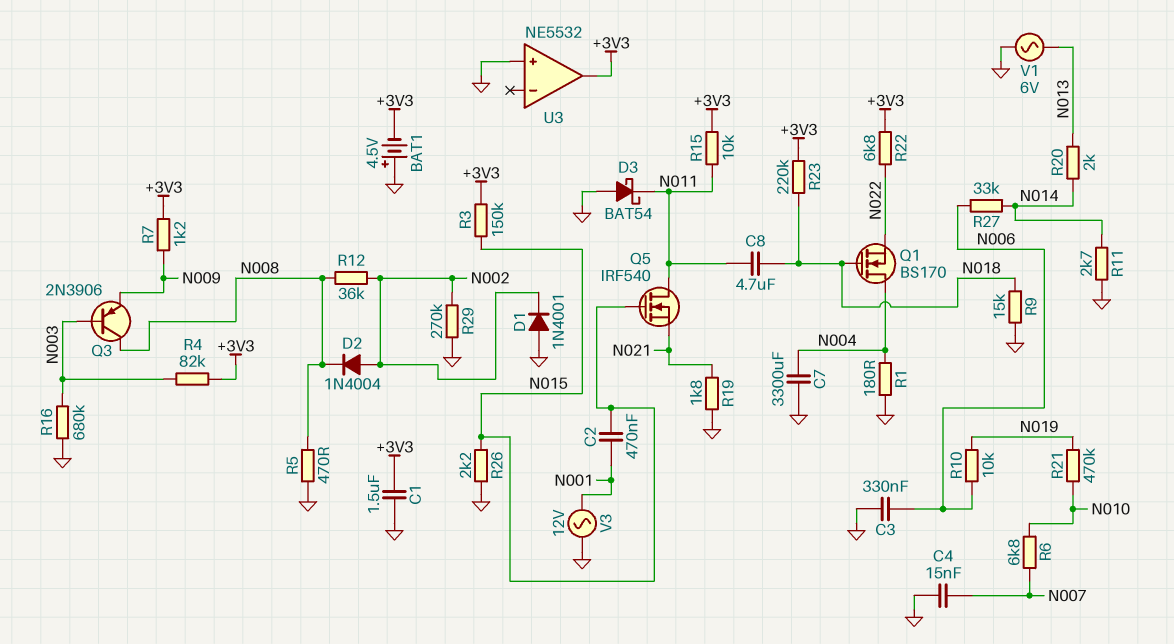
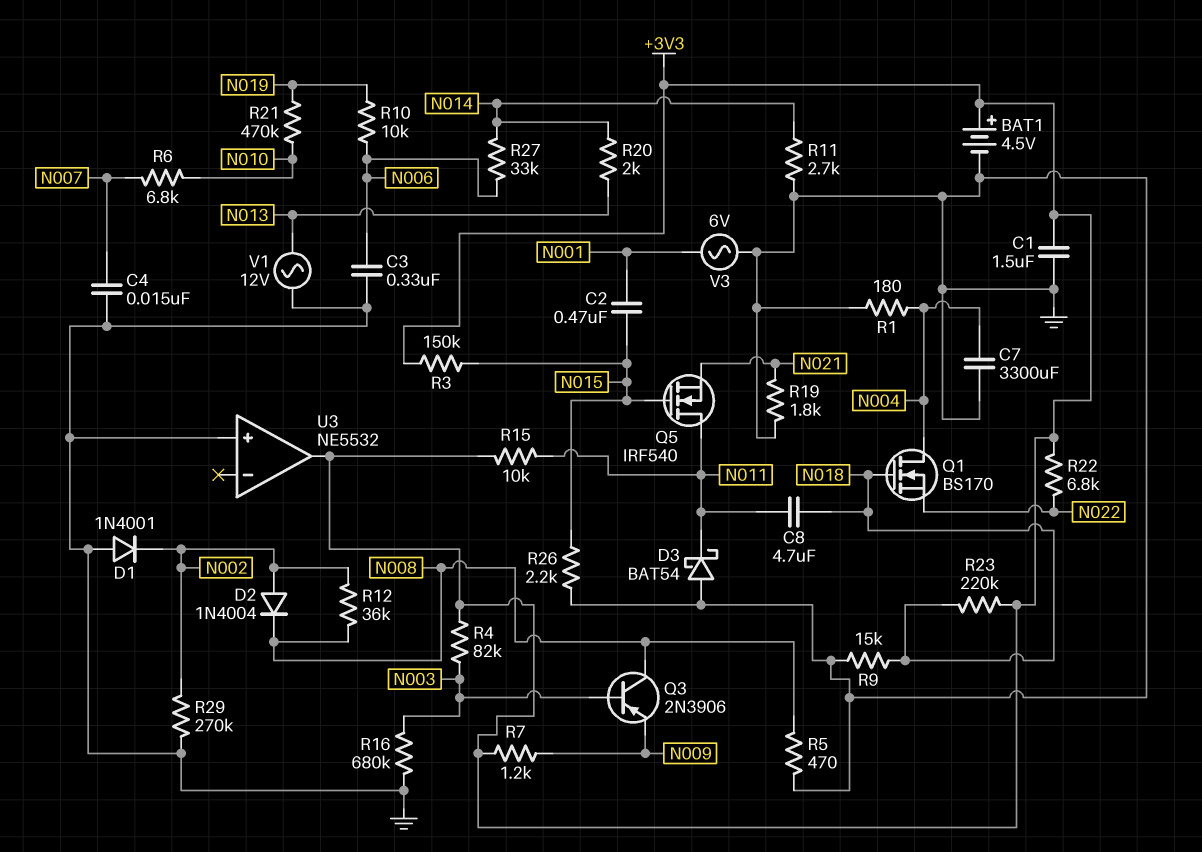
BAT1: 4.5V (plus GND, minus +3V3) -> 4.5V (plus +3V3, minus GND)
V1: AC 6V (GND, N013) -> AC 12V (GND, N013)
V3: AC 12V (GND, N001) -> AC 6V (GND, N001)

